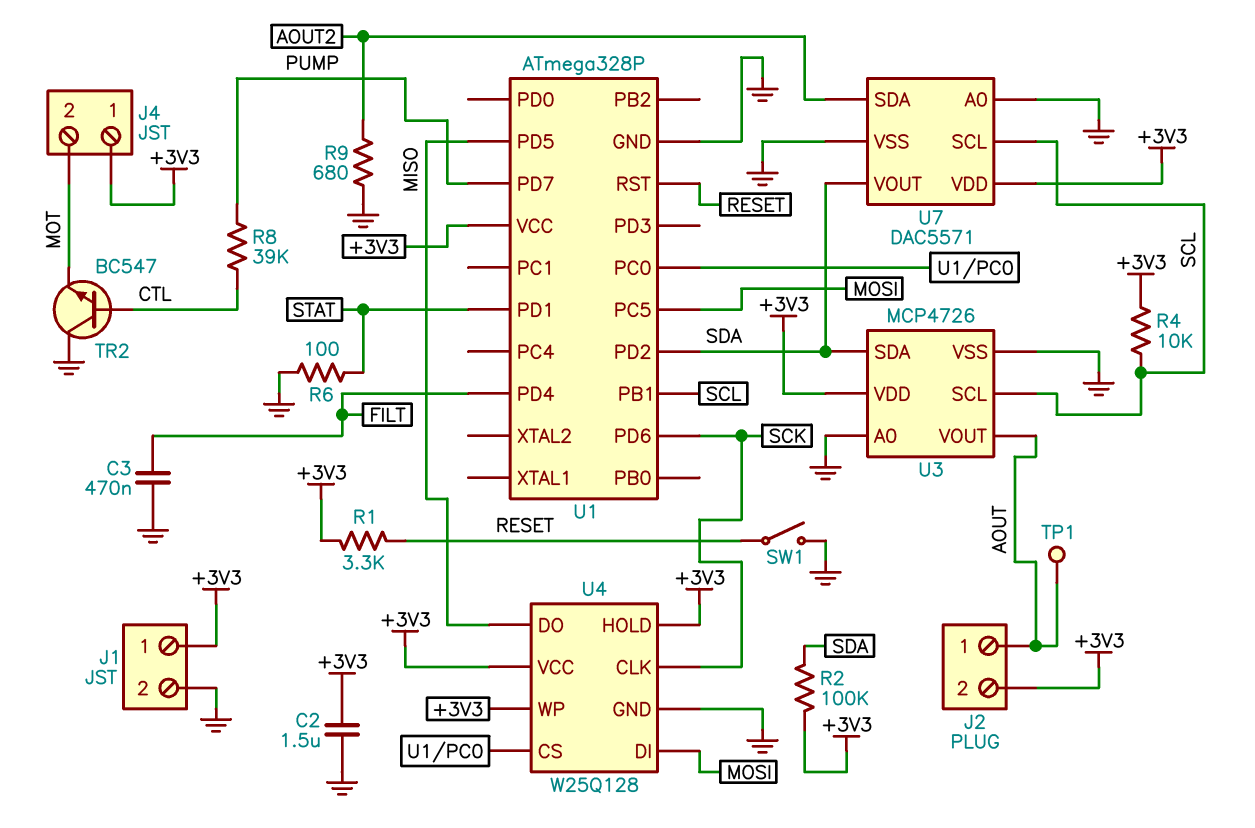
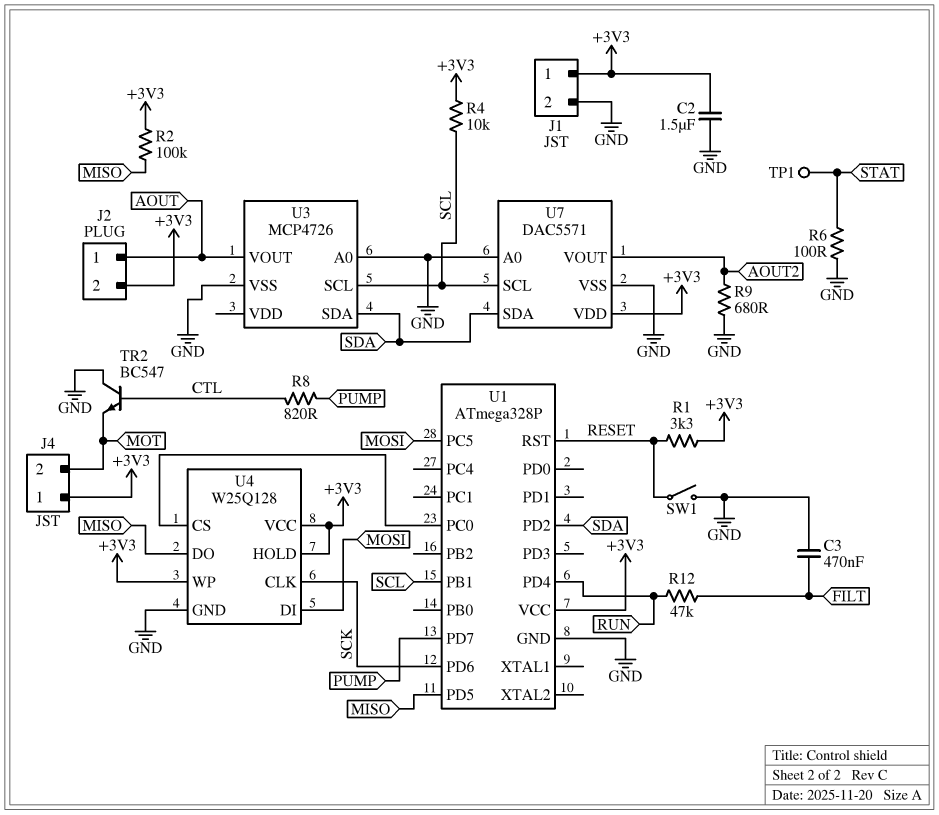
R2: 100k (+3V3, SDA) -> 100k (+3V3, MISO)
R8: 39k (CTL, PUMP) -> 820 (CTL, PUMP)
R12: none -> 47k (FILT, RUN)
TP1: test point (AOUT) -> test point (STAT)
U1 pin PD1: STAT -> none
U1 pin PD4: FILT -> RUN
U3 pin VDD: +3V3 -> none
U7 pin SDA: AOUT2 -> SDA
U7 pin VOUT: SDA -> AOUT2

